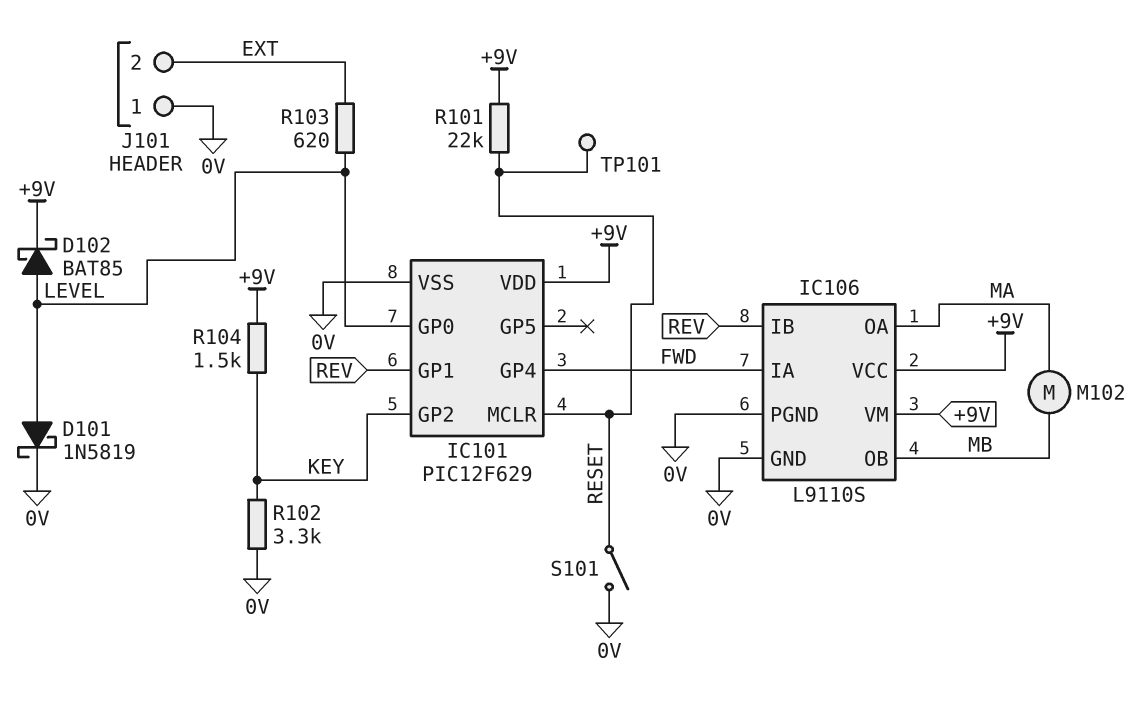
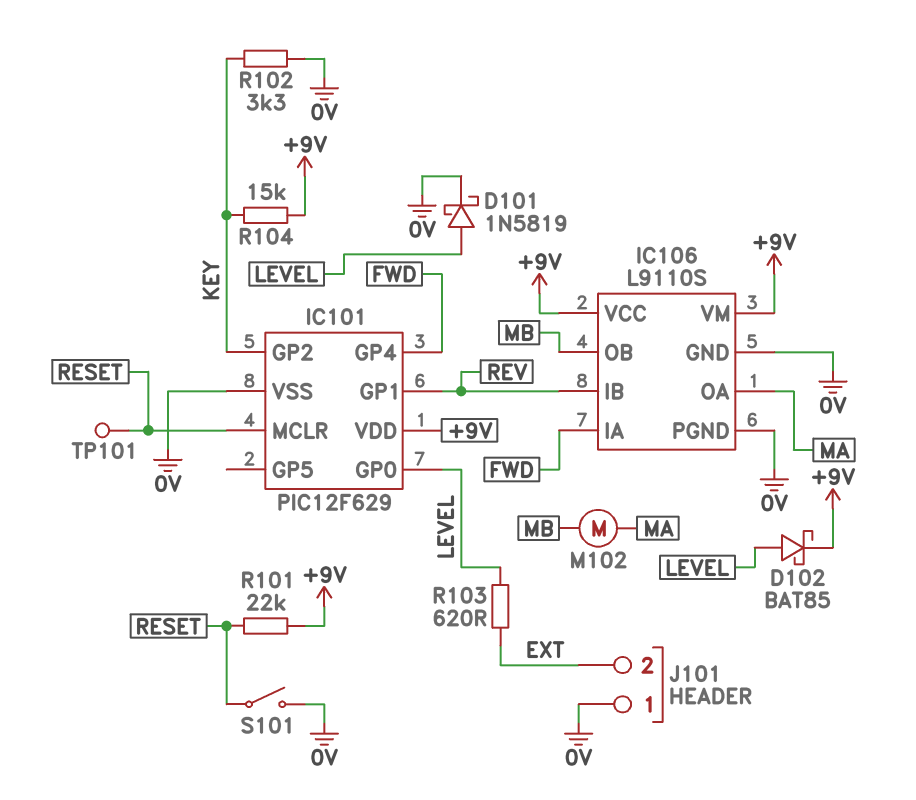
R104: 1.5k (+9V, KEY) -> 15k (+9V, KEY)

